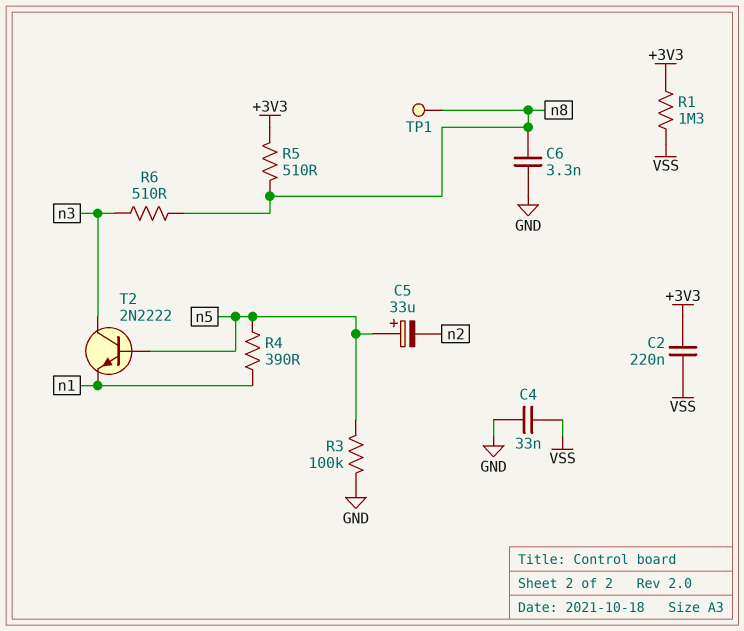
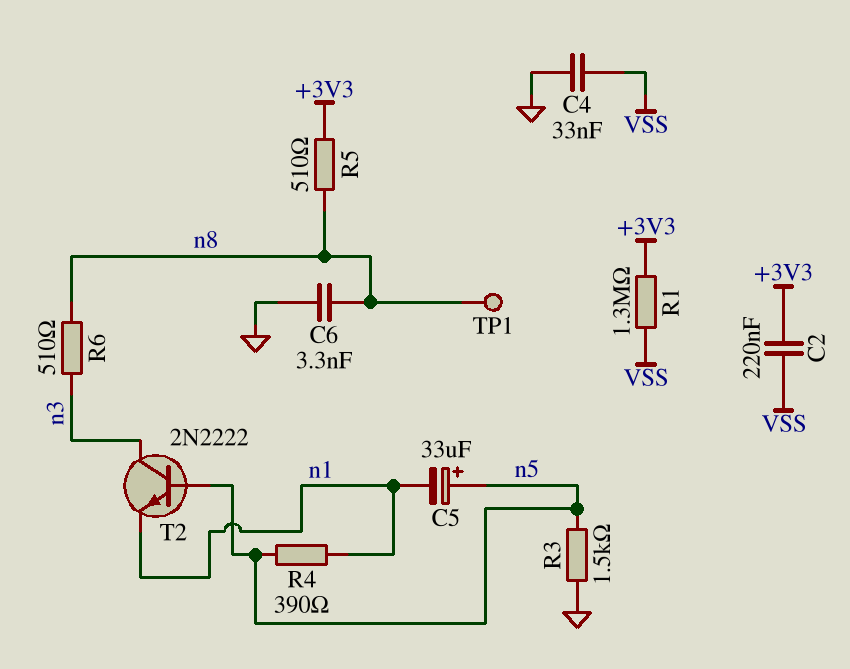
C5: 33uF (plus n5, minus n2) -> 33uF (plus n5, minus n1)
R3: 100k (GND, n5) -> 1.5k (GND, n5)

